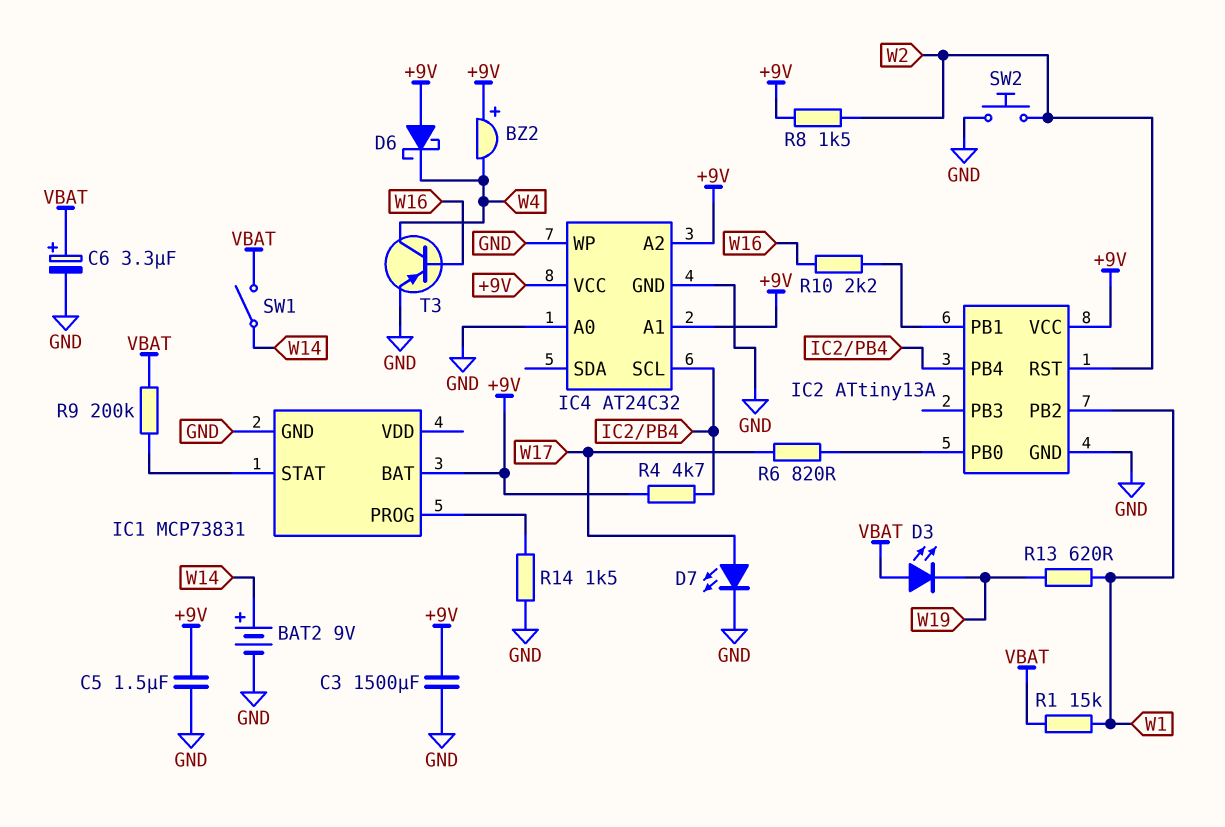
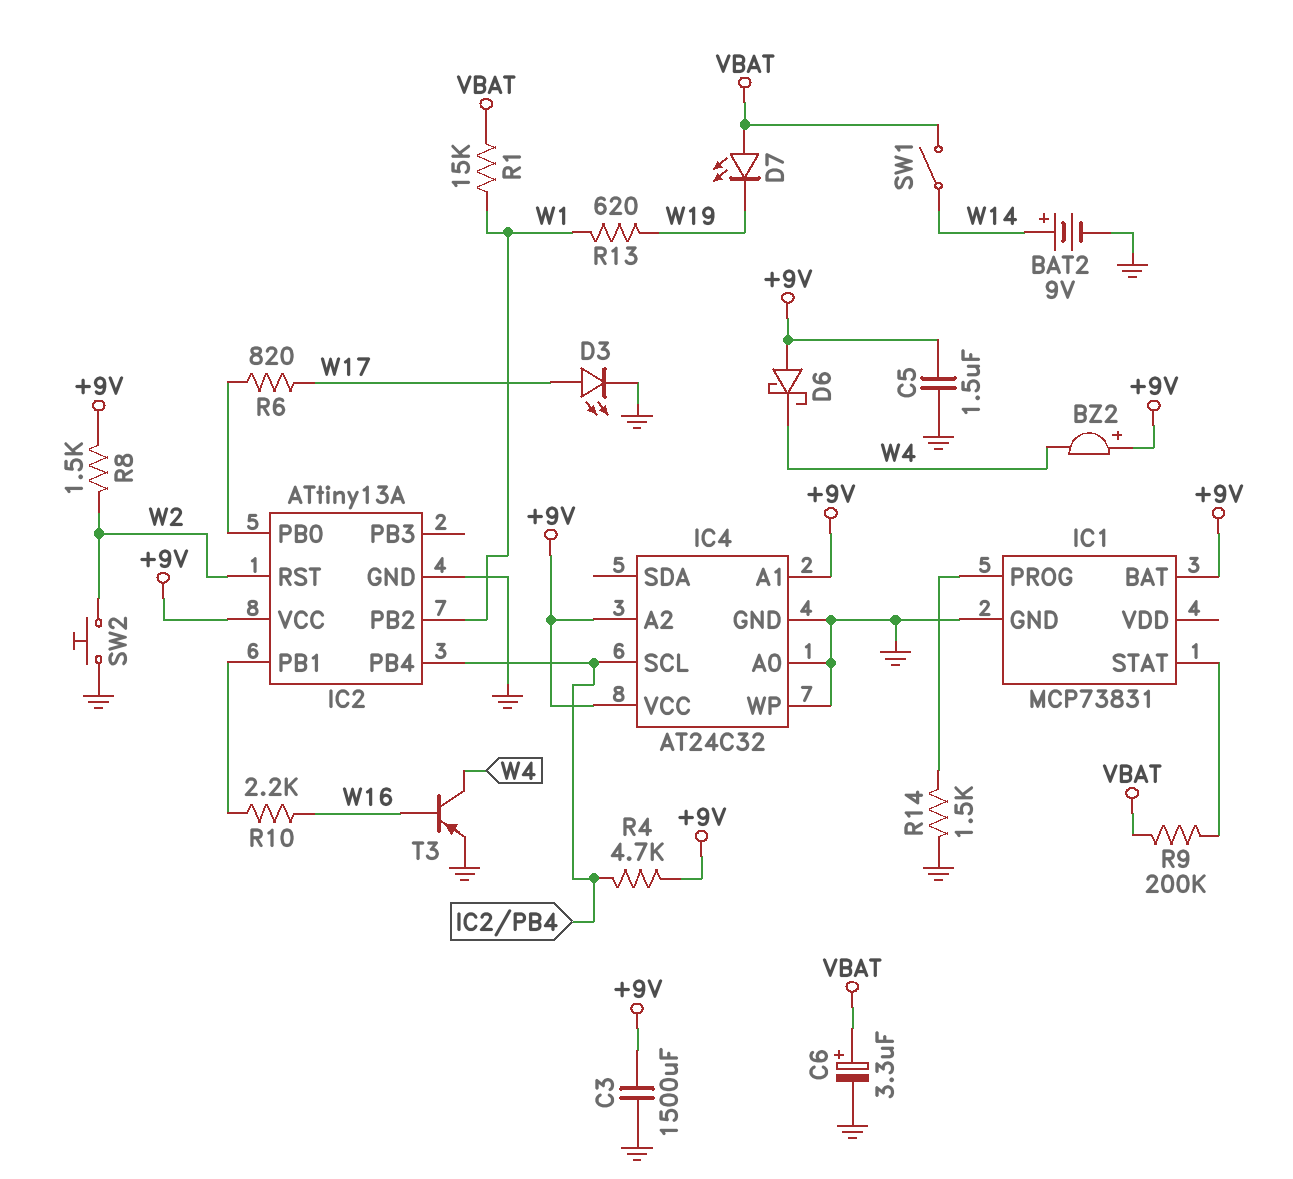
D3: LED (A VBAT, K W19) -> LED (A W17, K GND)
D7: LED (A W17, K GND) -> LED (A VBAT, K W19)

